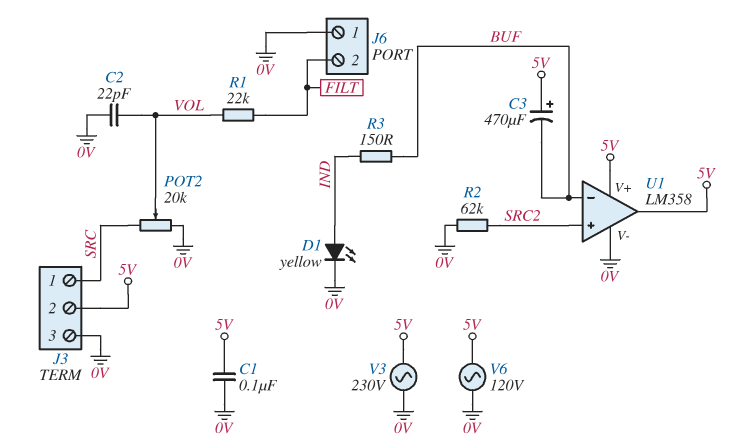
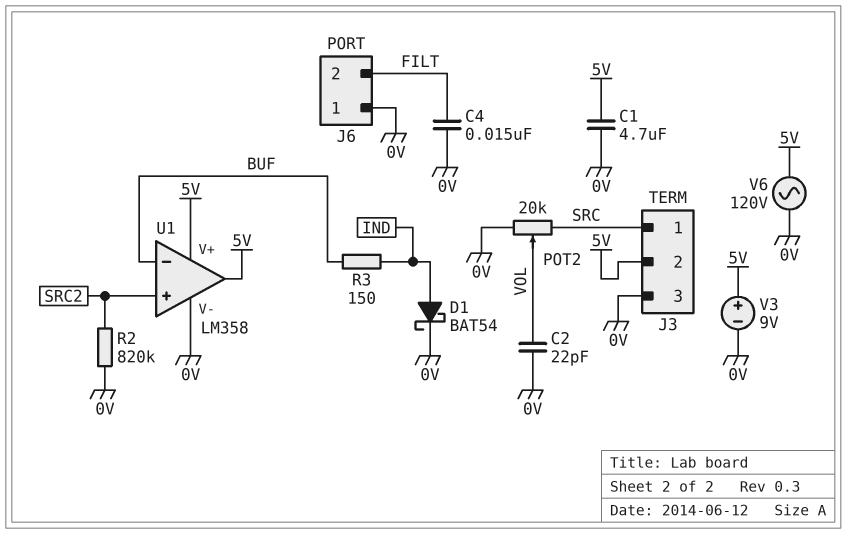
C1: 100nF (0V, 5V) -> 4.7uF (0V, 5V)
C3: 470uF (plus 5V, minus BUF) -> none
C4: none -> 15nF (0V, FILT)
D1: LED yellow (A IND, K 0V) -> schottky BAT54 (A IND, K 0V)
R1: 22k (FILT, VOL) -> none
R2: 62k (0V, SRC2) -> 820k (0V, SRC2)
V3: AC 230V (0V, 5V) -> 9V (plus 5V, minus 0V)

